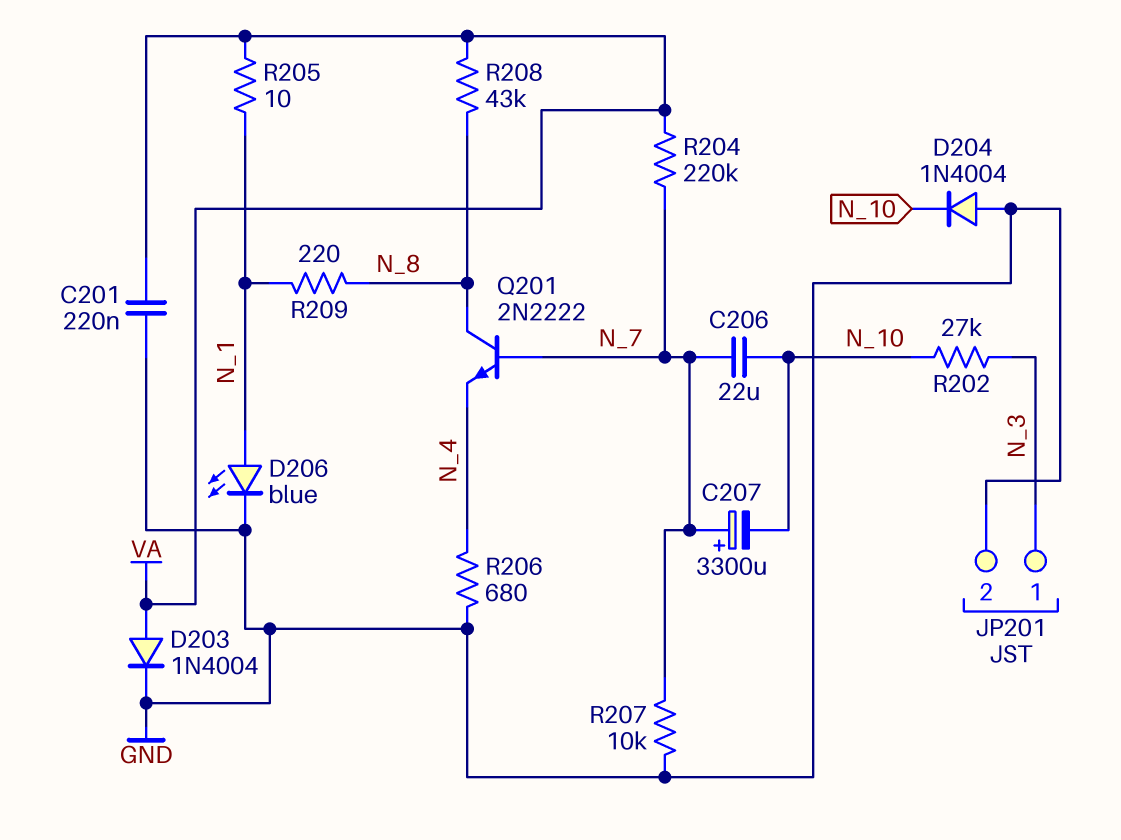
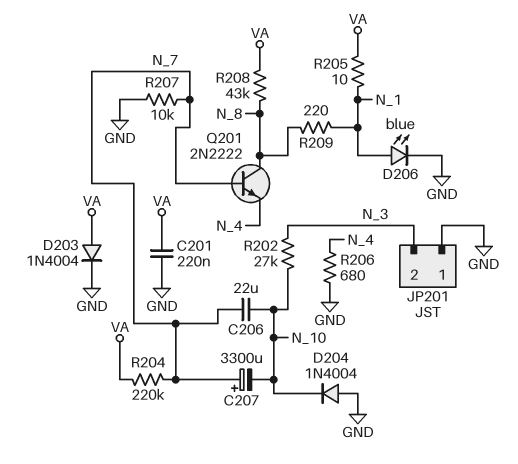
JP201 pin 1: N_3 -> GND
JP201 pin 2: GND -> N_3

